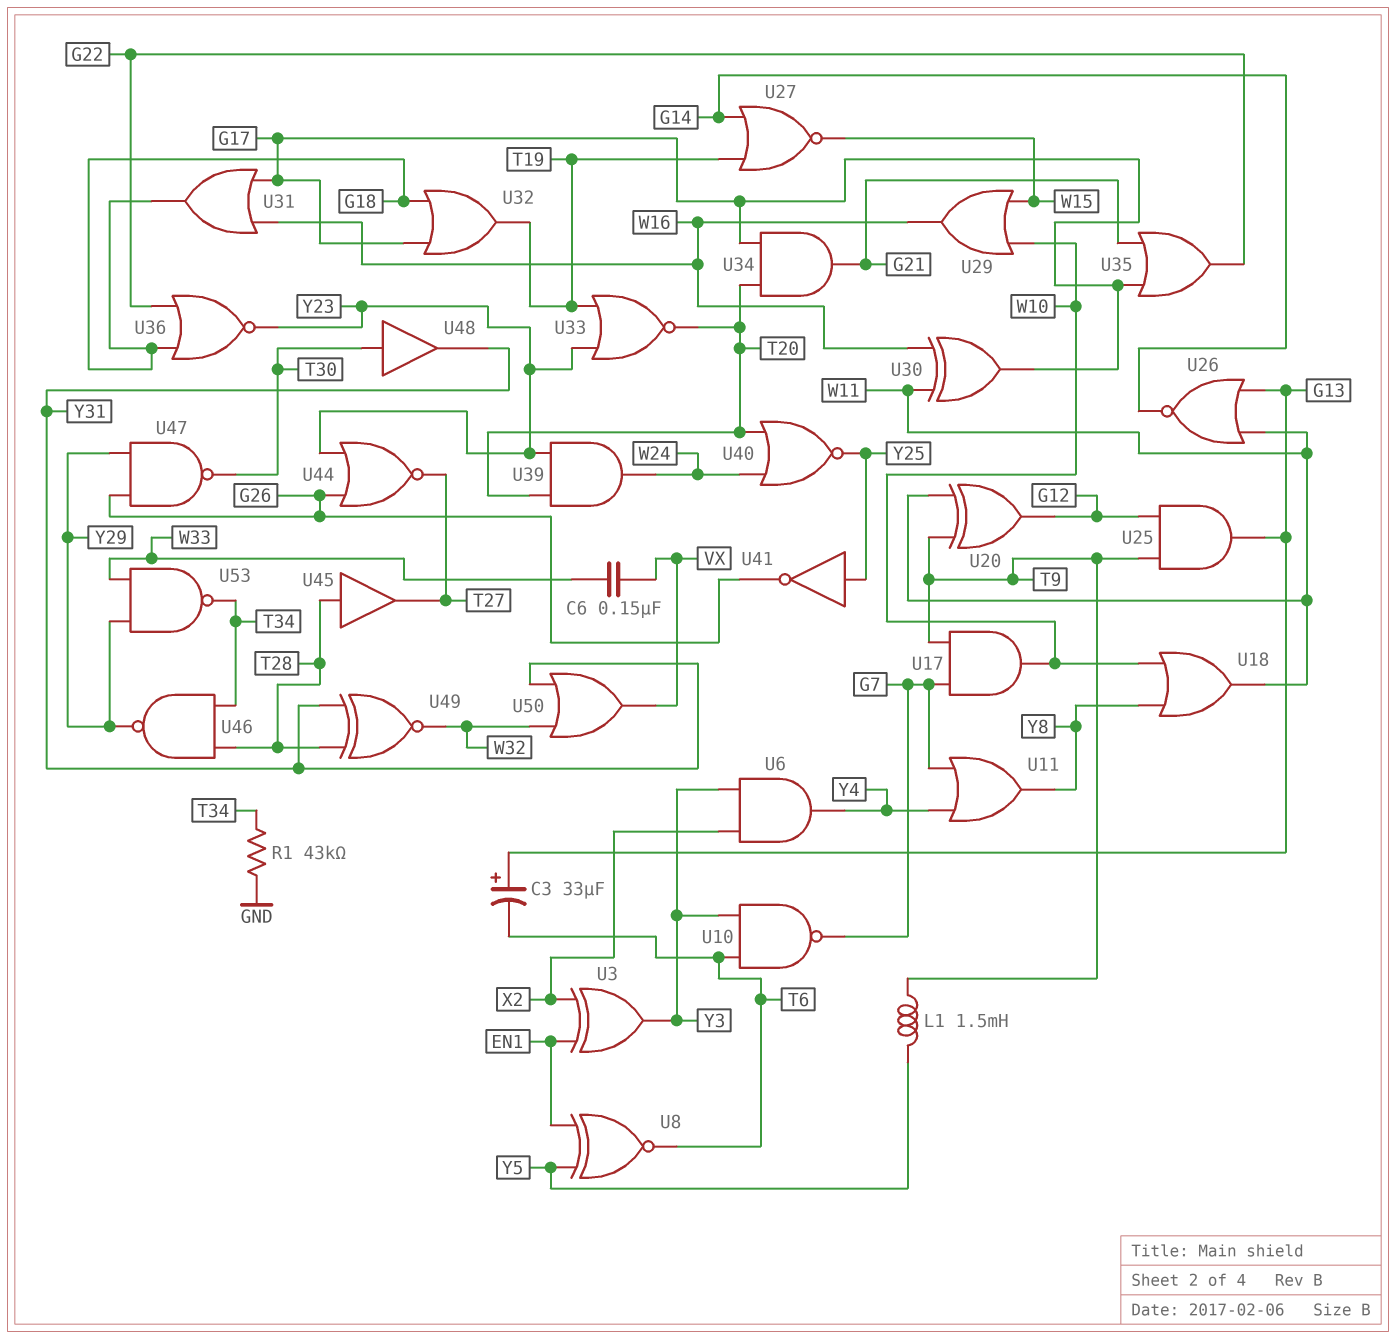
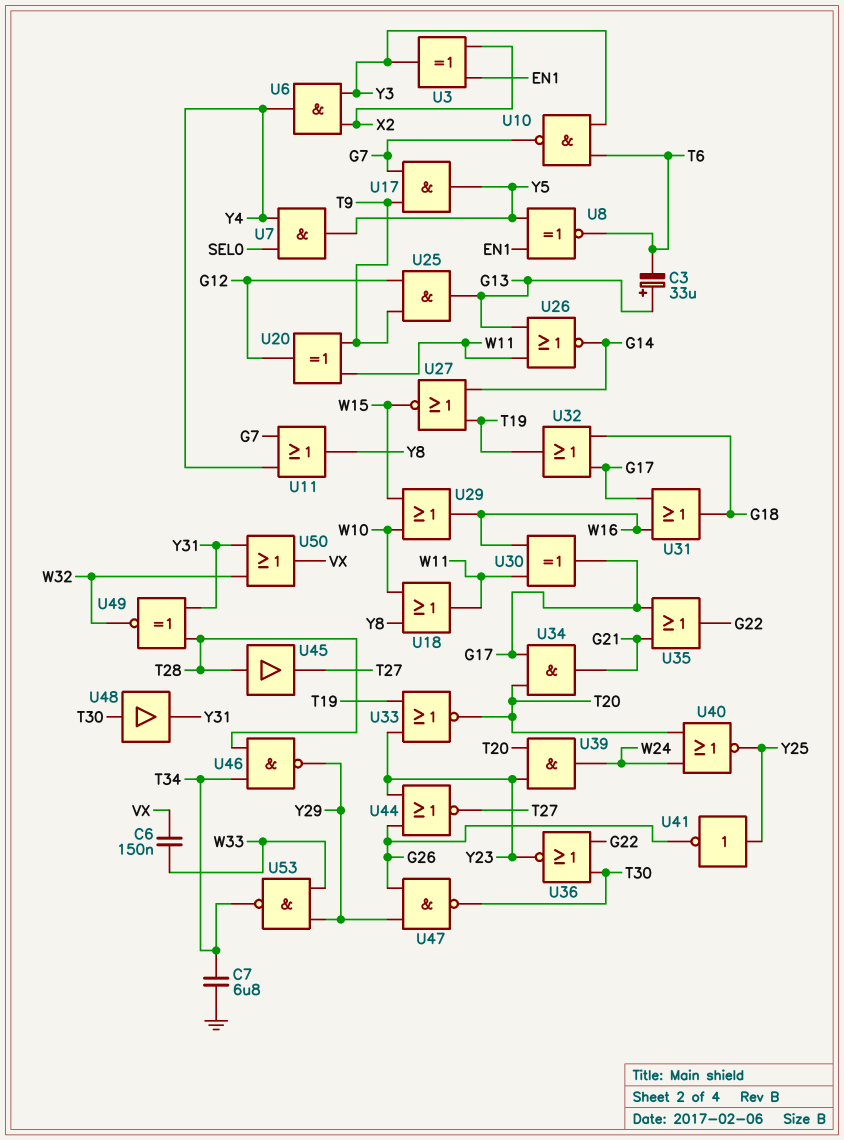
C7: none -> 6.8uF (GND, T34)
L1: 1.5mH (T9, Y5) -> none
R1: 43k (GND, T34) -> none
U7: none -> AND (in SEL0, in Y4, out Y5)
U17: AND (in G7, in T9, out W10) -> AND (in G7, in T9, out Y5)
U36: NOR (in G18, in G22, out Y23) -> NOR (in G22, in T30, out Y23)

